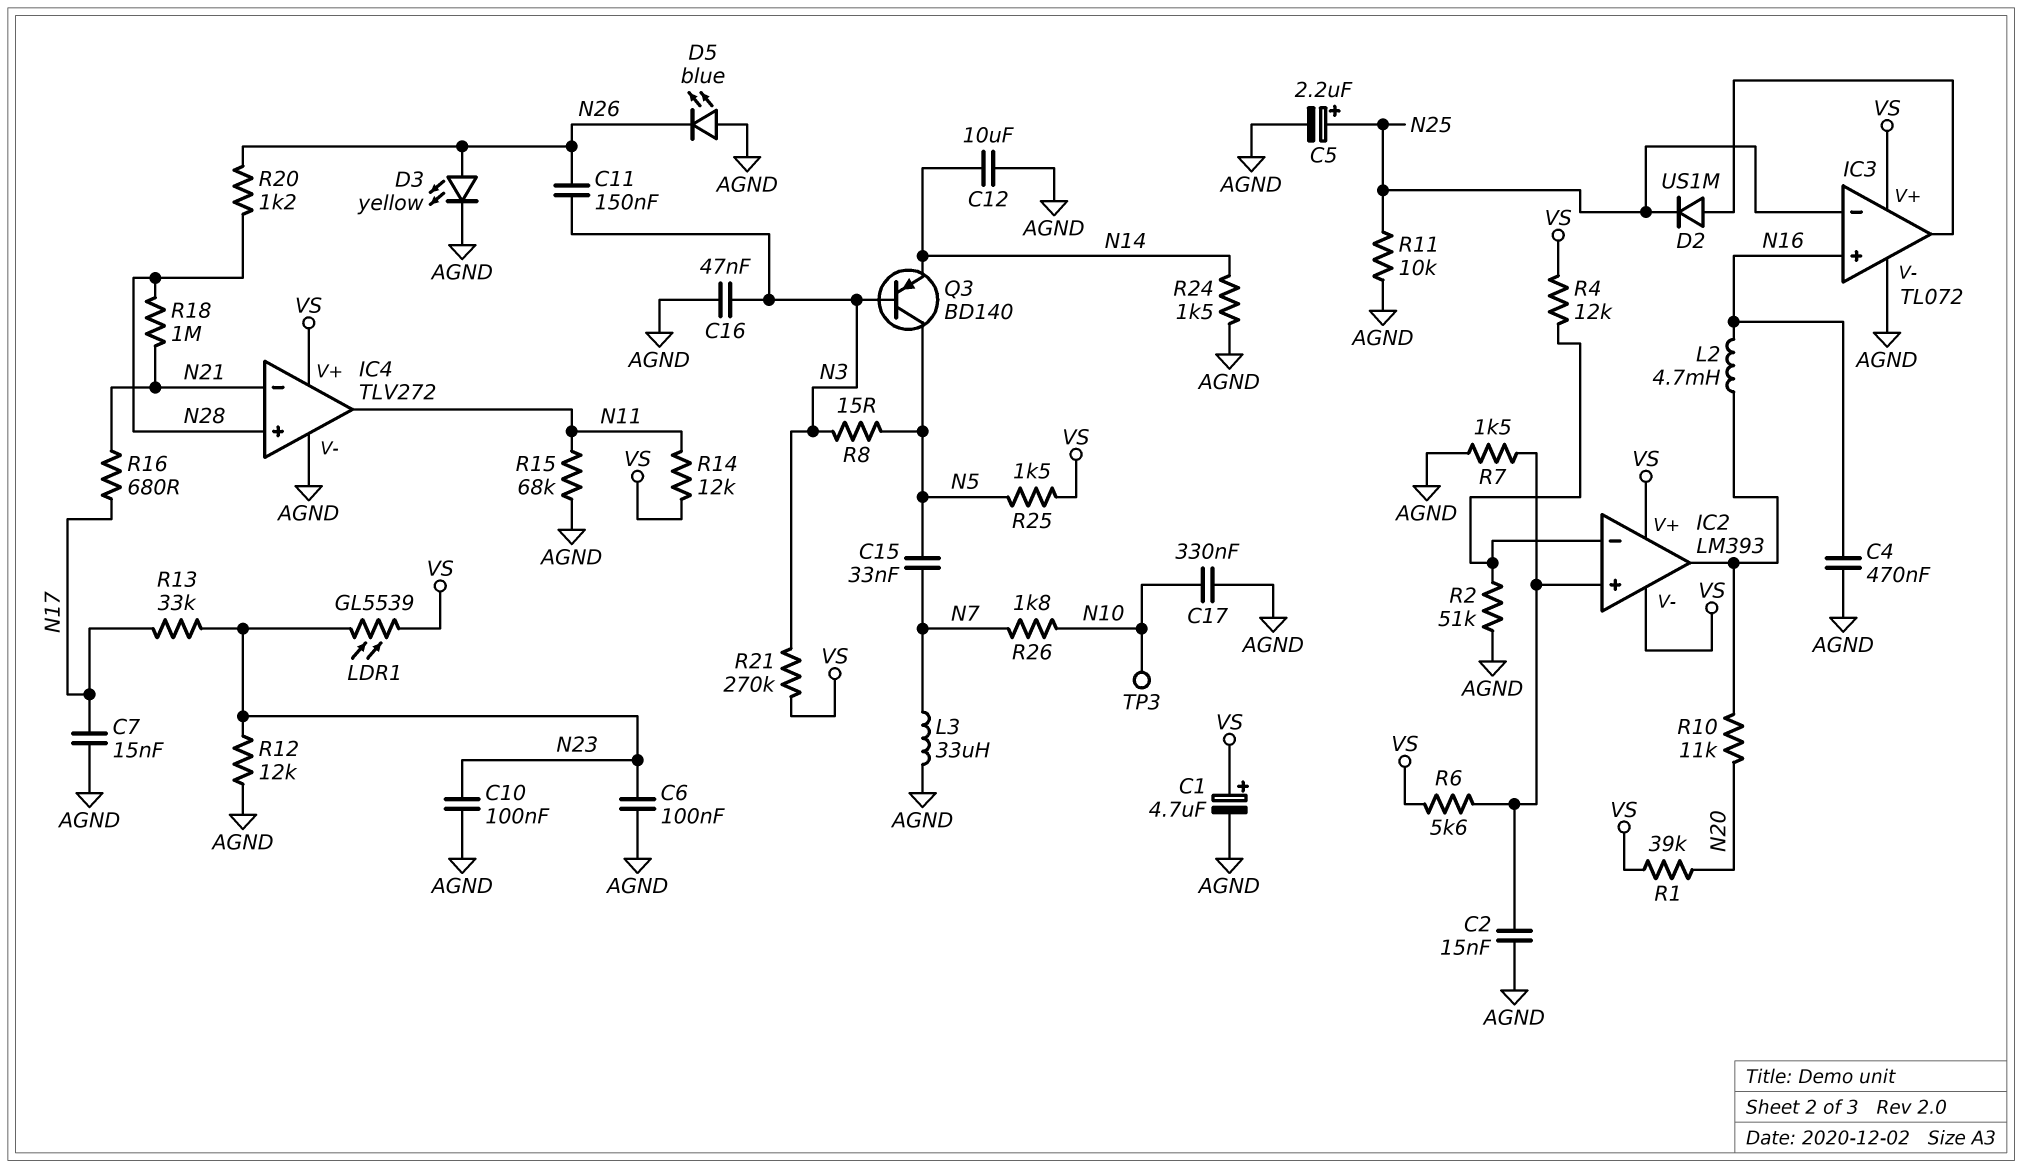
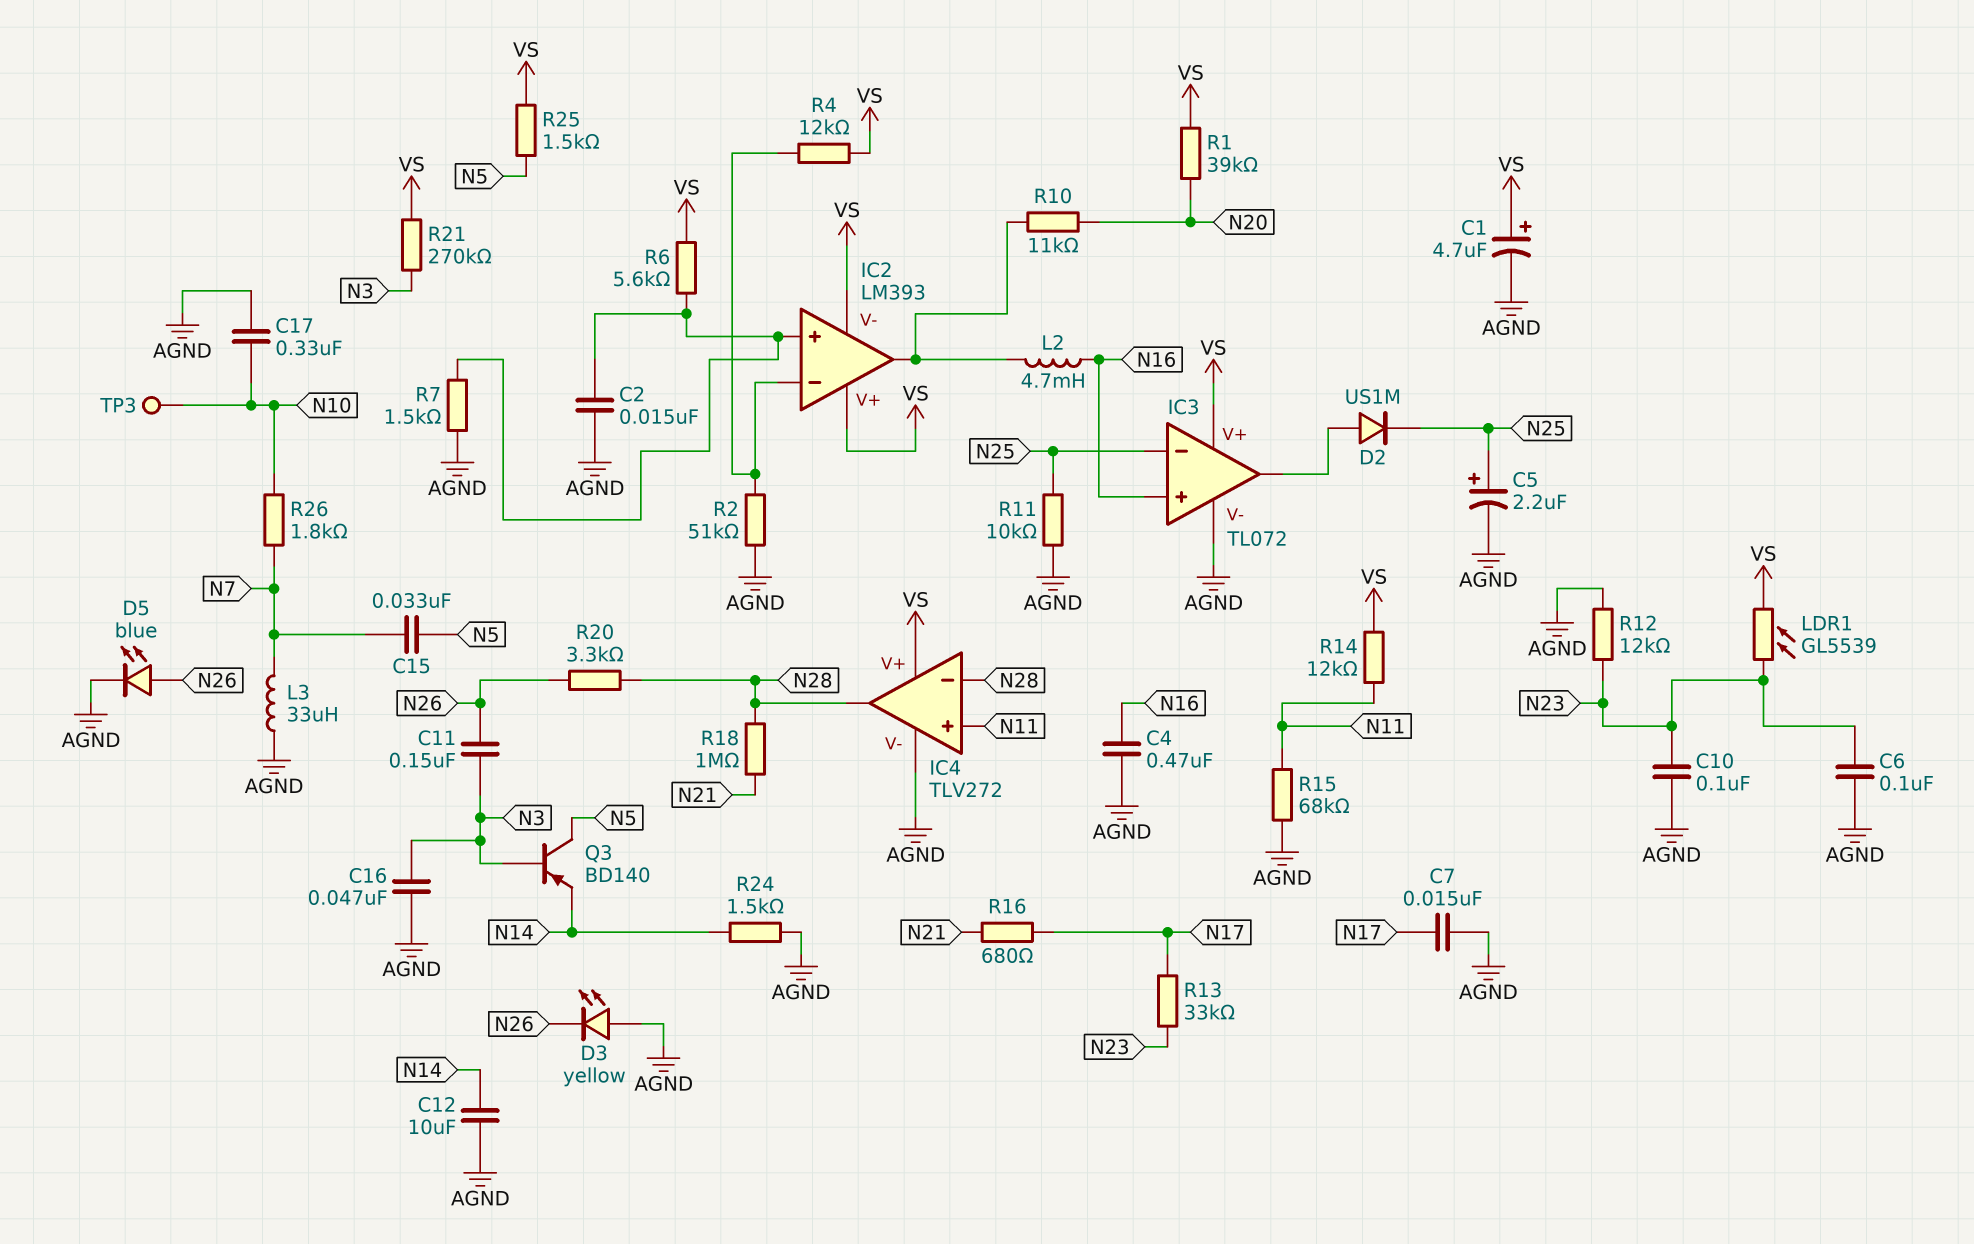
D3: LED yellow (A N26, K AGND) -> LED yellow (A AGND, K N26)
D5: LED blue (A AGND, K N26) -> LED blue (A N26, K AGND)
IC4 pin in+: N28 -> N11
IC4 pin in-: N21 -> N28
IC4 pin out: N11 -> N28
R8: 15 (N3, N5) -> none
R20: 1.2k (N26, N28) -> 3.3k (N26, N28)

